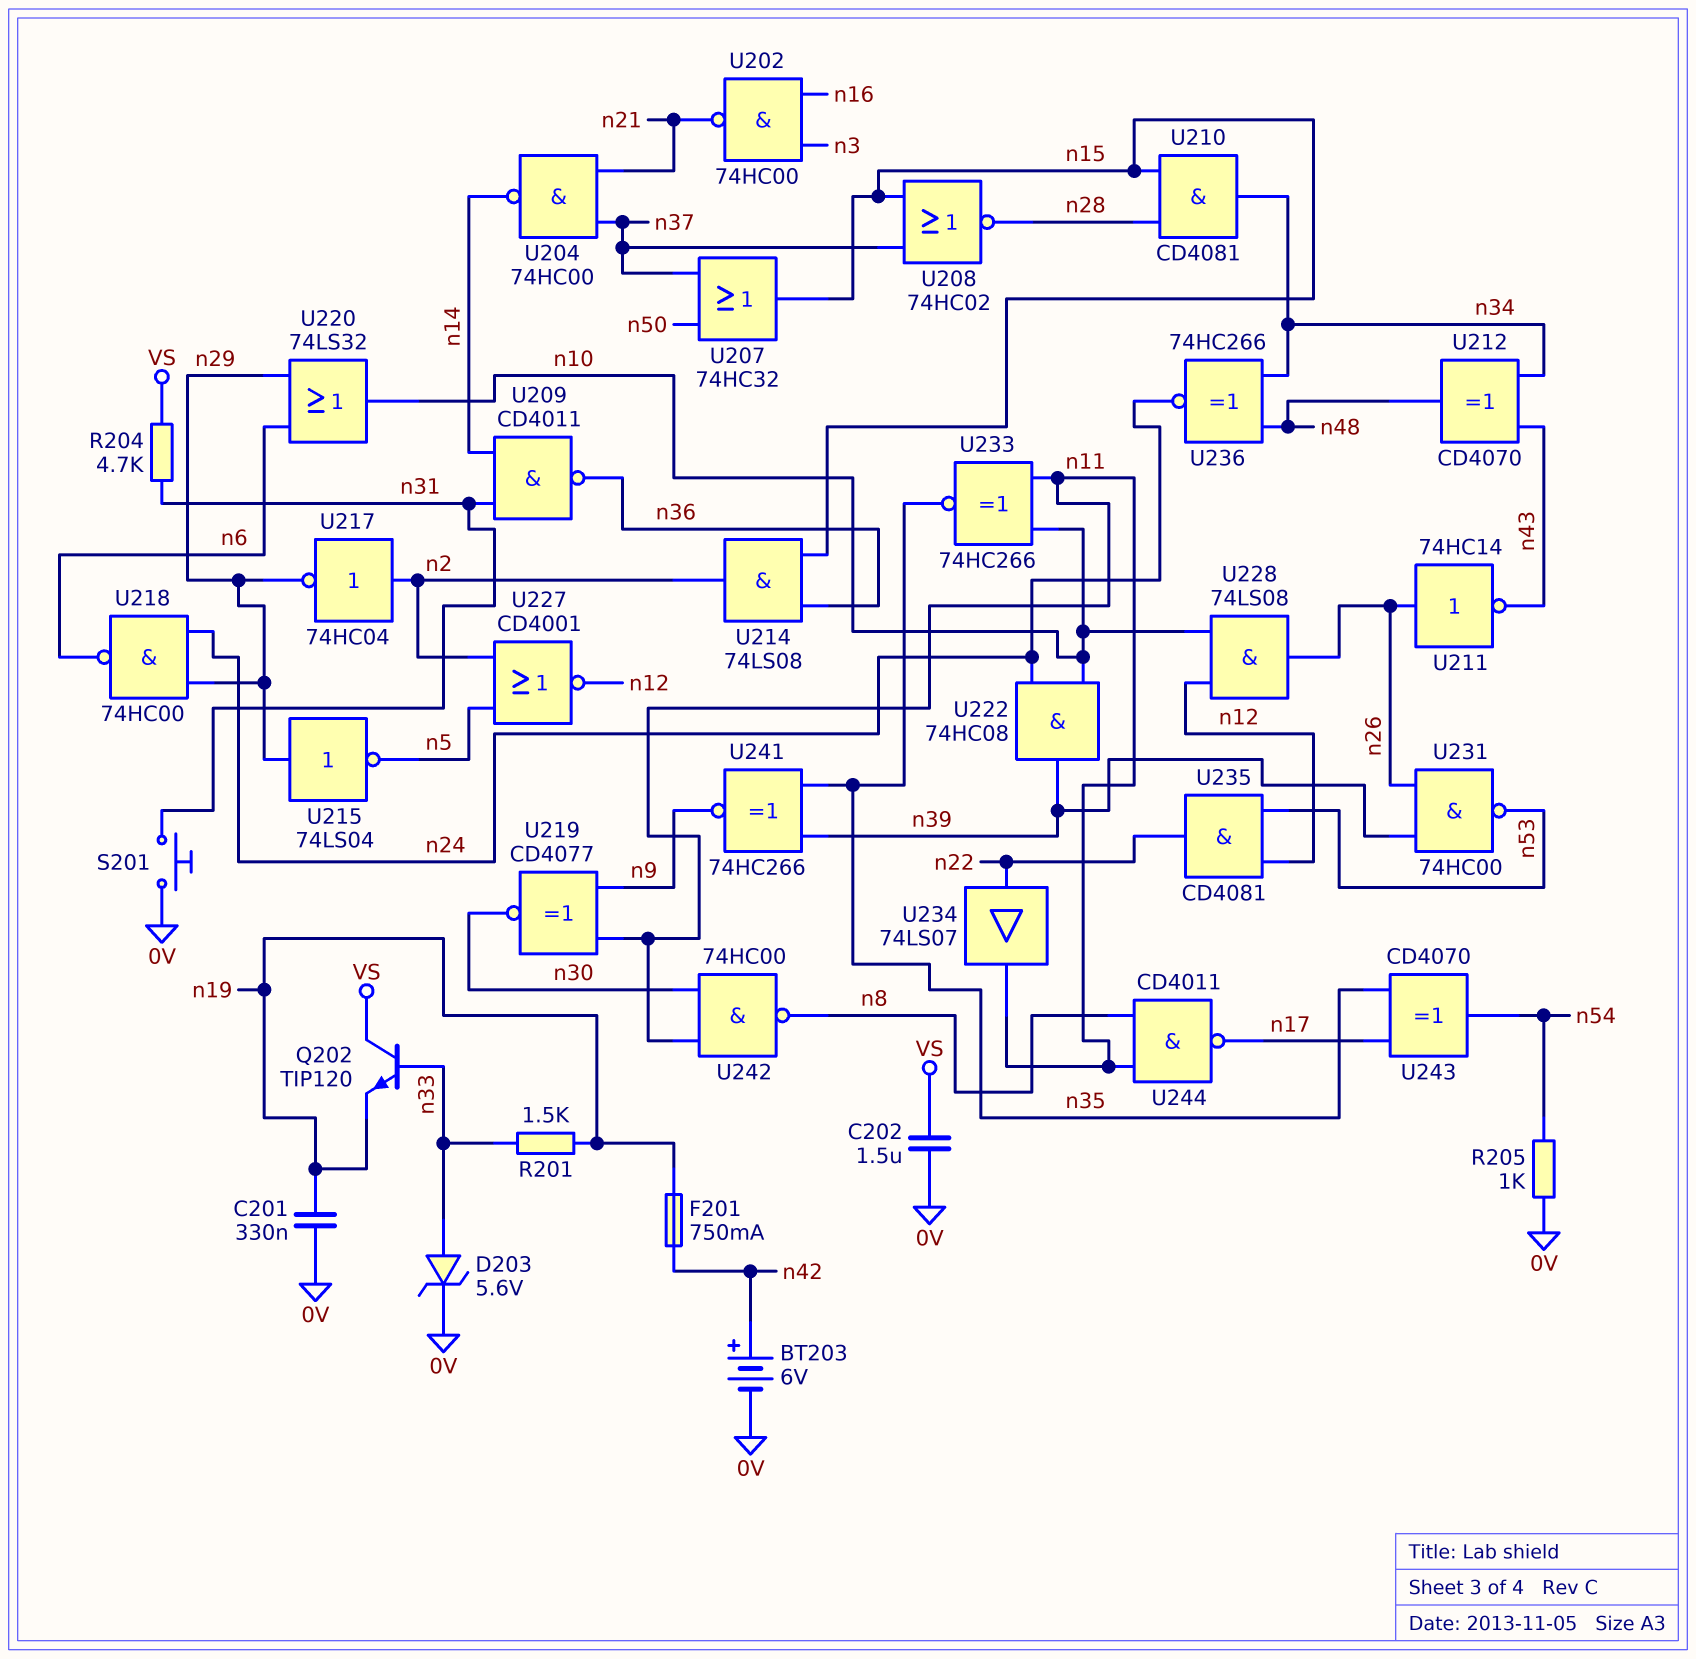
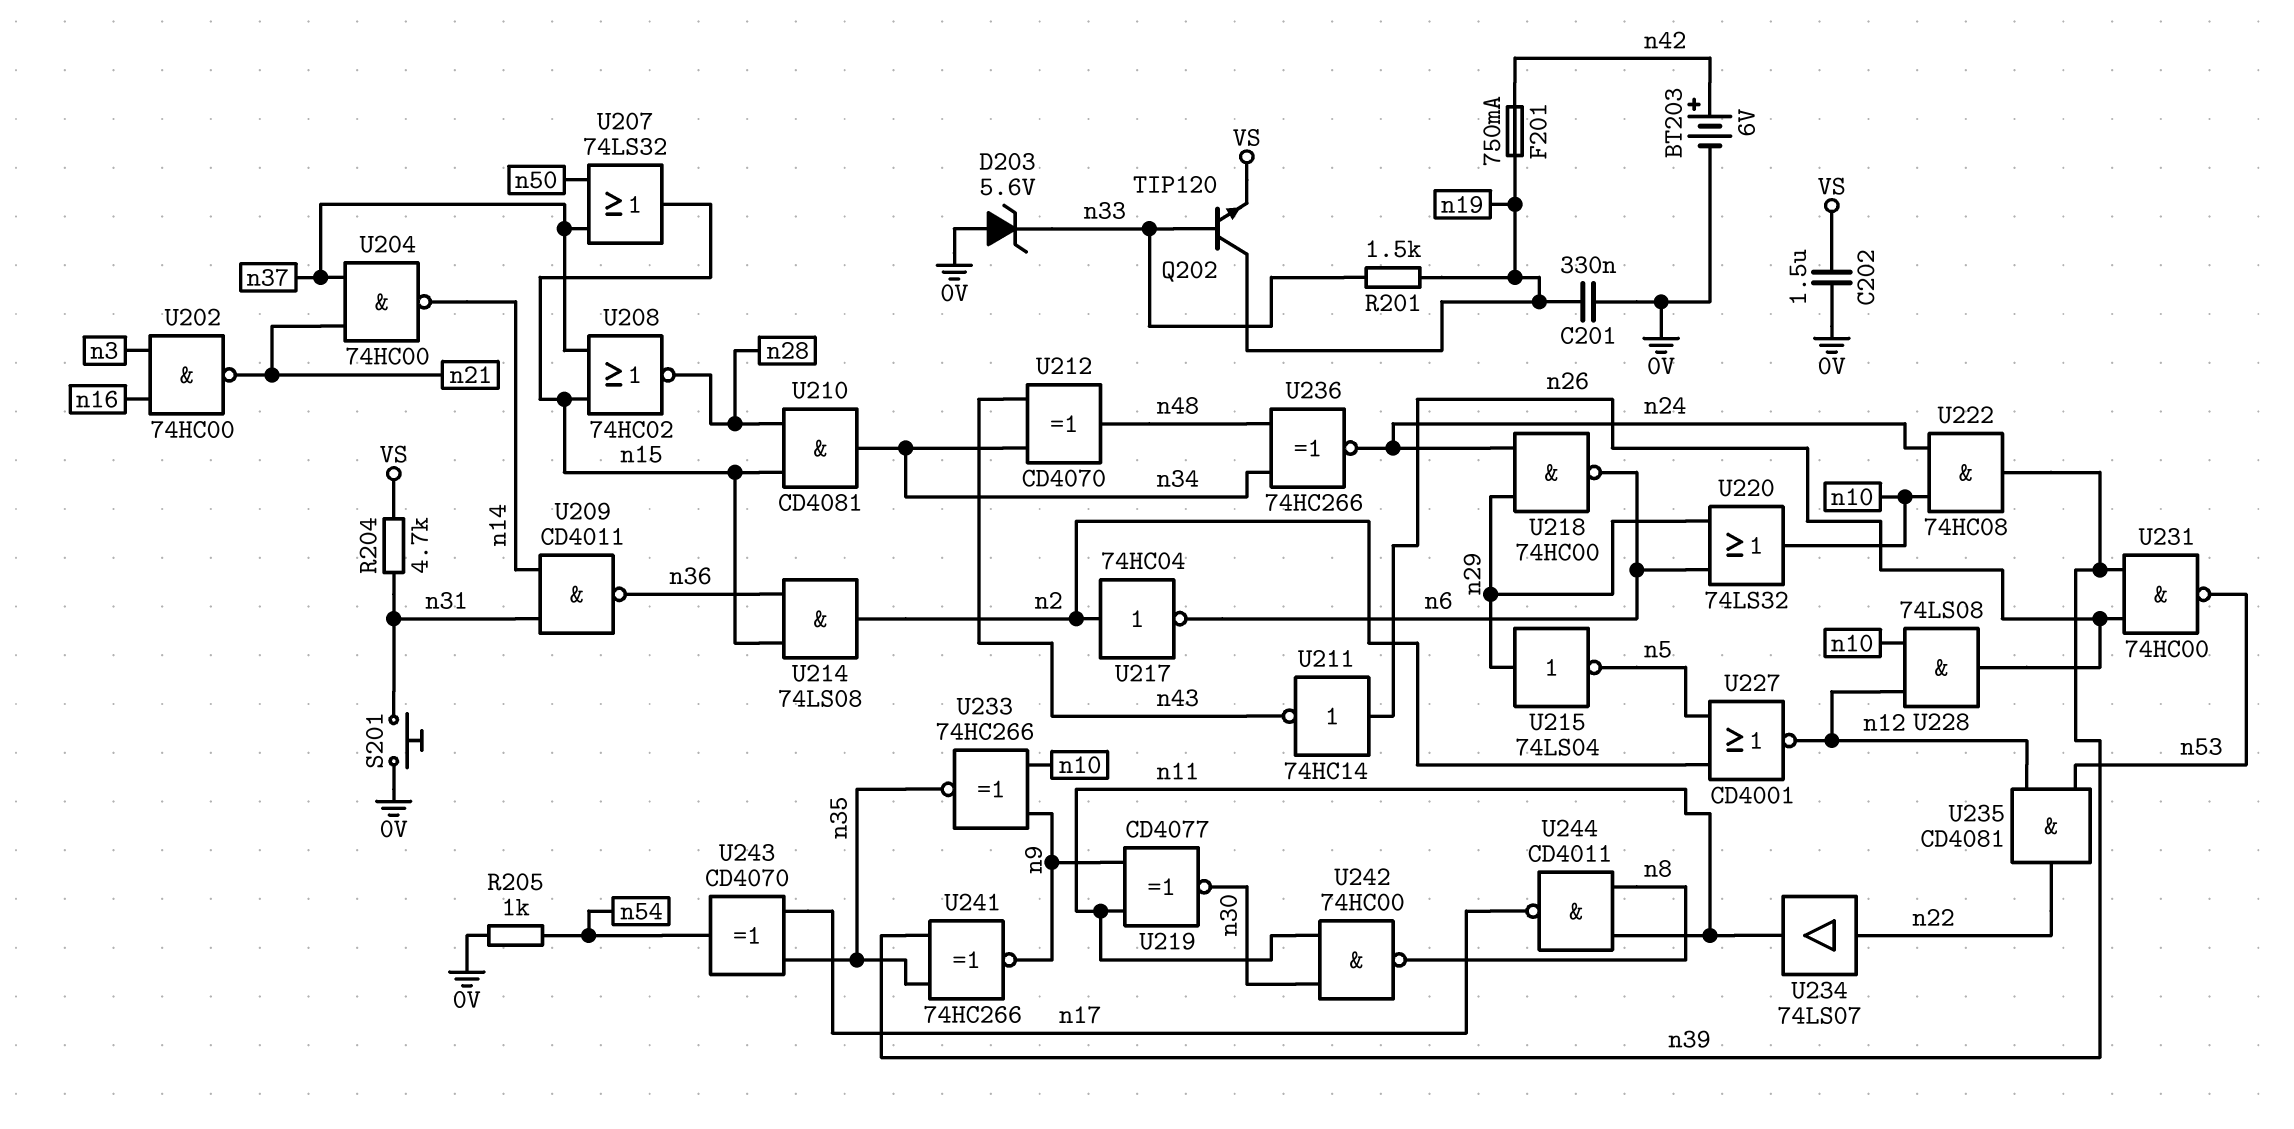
D203: zener 5.6V (A n33, K 0V) -> zener 5.6V (A 0V, K n33)
Q202: NPN TIP120 (B n33, C VS, E n19) -> NPN TIP120 (B n33, C n19, E VS)
U207: OR 74HC32 (in n37, in n50, out n15) -> OR 74LS32 (in n37, in n50, out n15)
U217: NOT 74HC04 (in n2, out n29) -> NOT 74HC04 (in n2, out n6)
U233: XNOR 74HC266 (in n10, in n11, out n35) -> XNOR 74HC266 (in n9, in n10, out n35)

